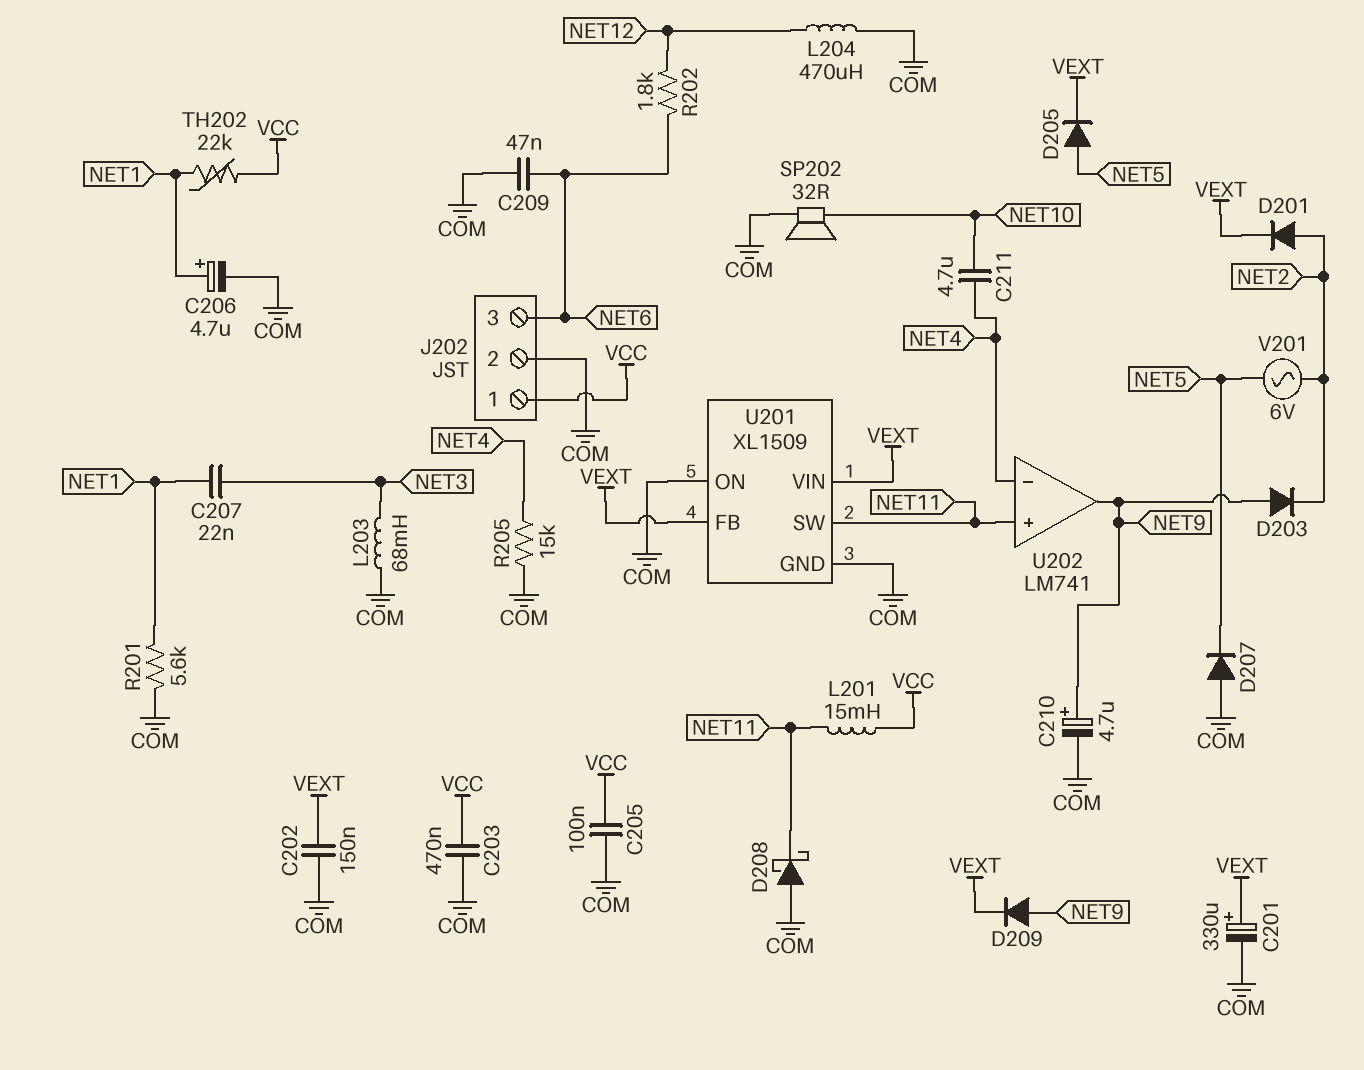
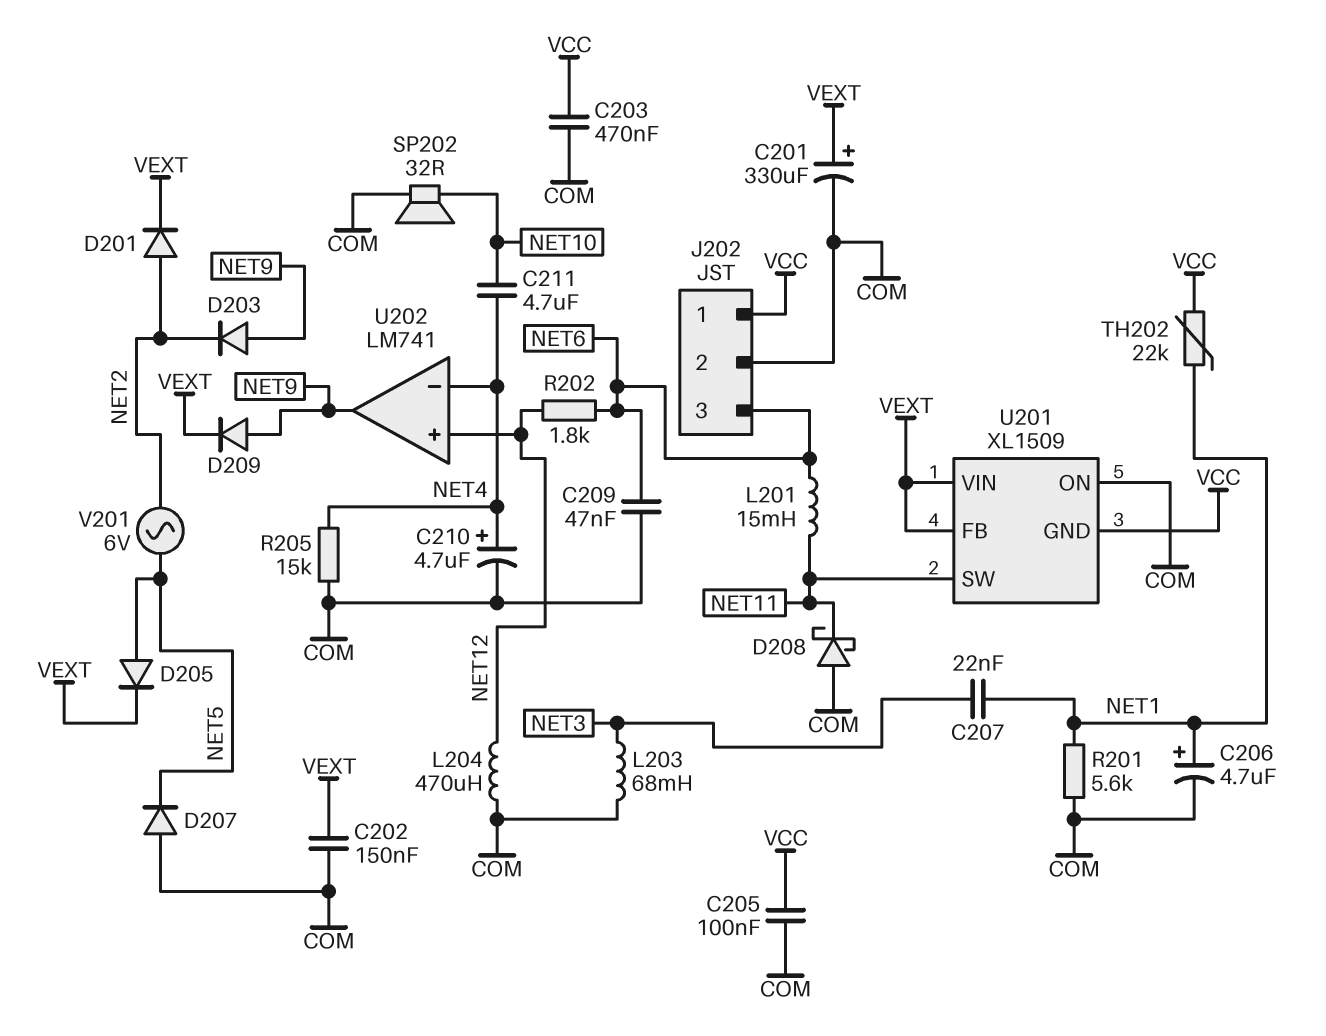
C210: 4.7uF (plus NET9, minus COM) -> 4.7uF (plus NET4, minus COM)
L201: 15mH (NET11, VCC) -> 15mH (NET6, NET11)
U201 pin GND: COM -> VCC
U202 pin in+: NET11 -> NET12

